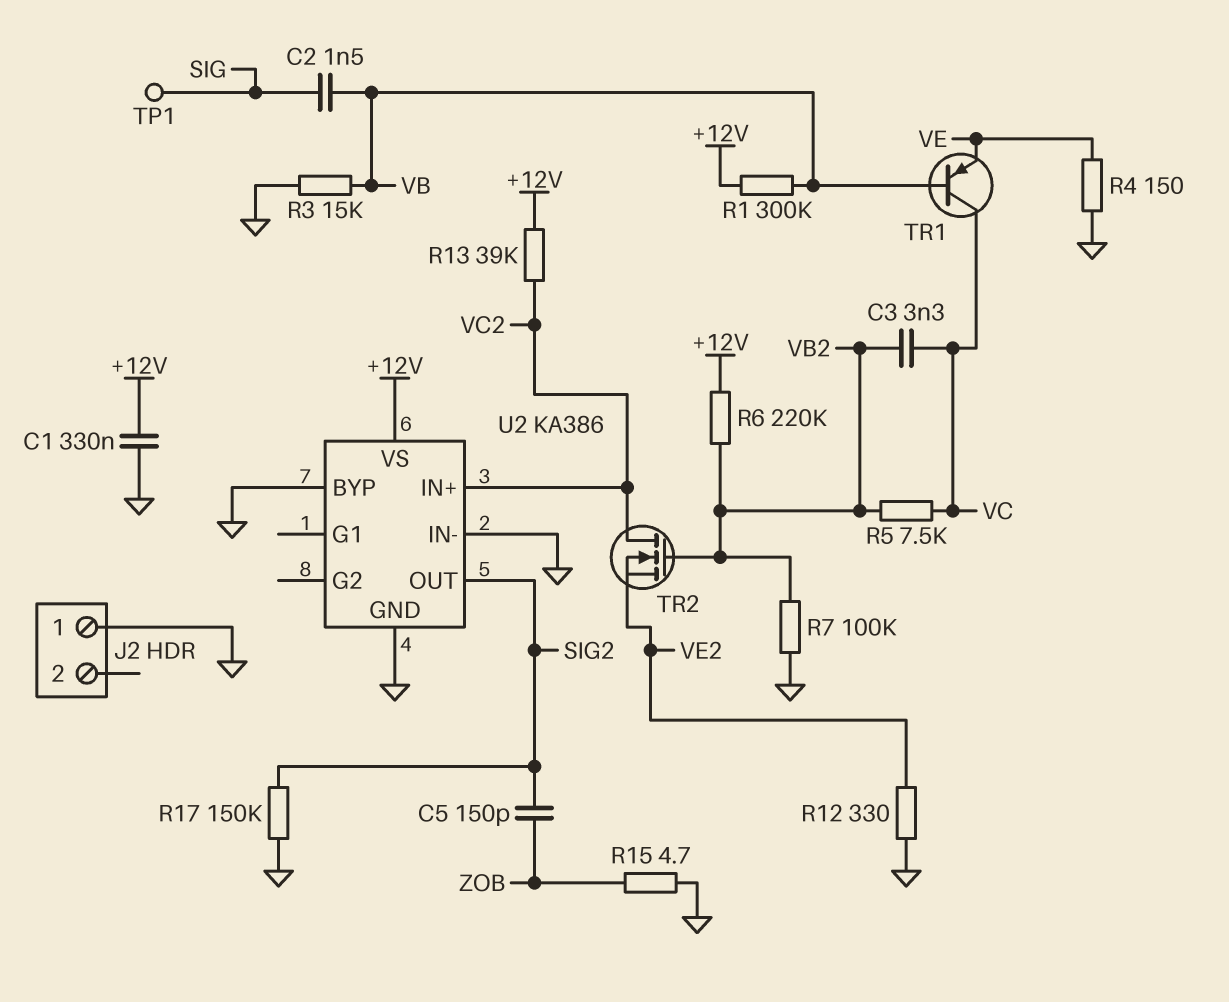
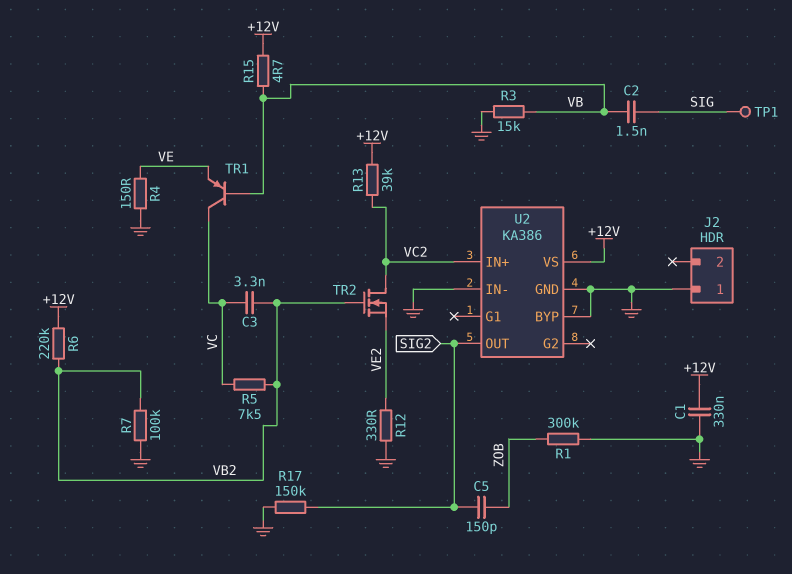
R1: 300k (+12V, VB) -> 300k (GND, ZOB)
R15: 4.7 (GND, ZOB) -> 4.7 (+12V, VB)

